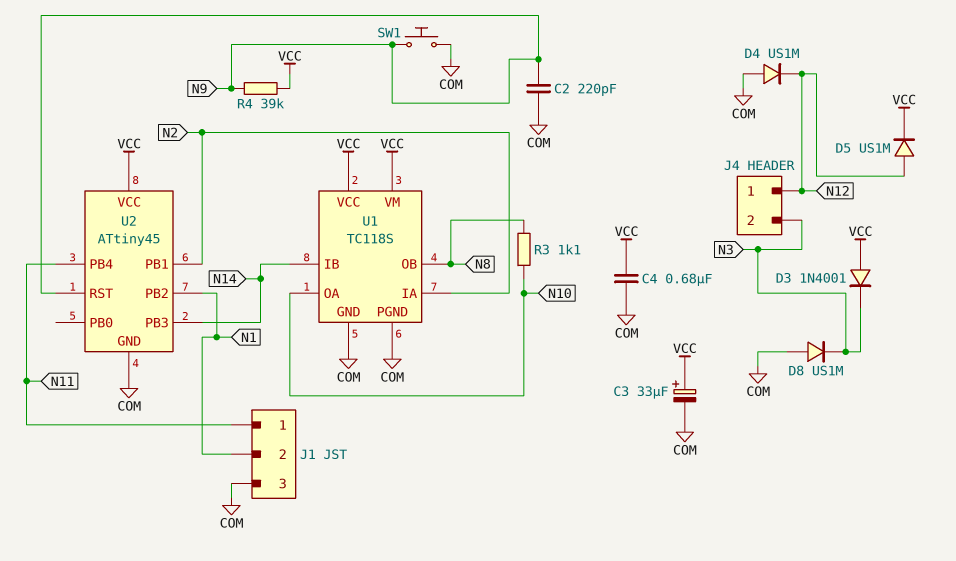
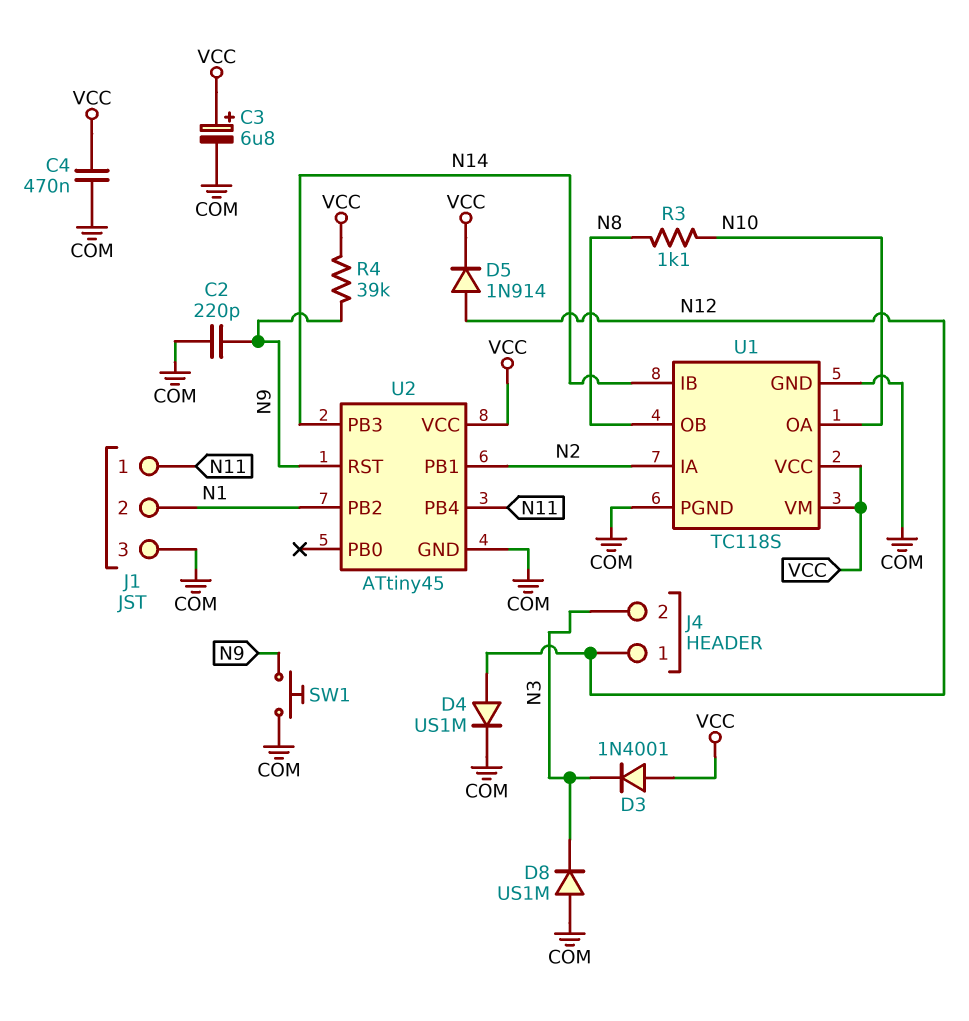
C3: 33uF (plus VCC, minus COM) -> 6.8uF (plus VCC, minus COM)
C4: 680nF (COM, VCC) -> 470nF (COM, VCC)
D4: diode US1M (A COM, K N12) -> diode US1M (A N12, K COM)
D5: diode US1M (A N12, K VCC) -> diode 1N914 (A N12, K VCC)

